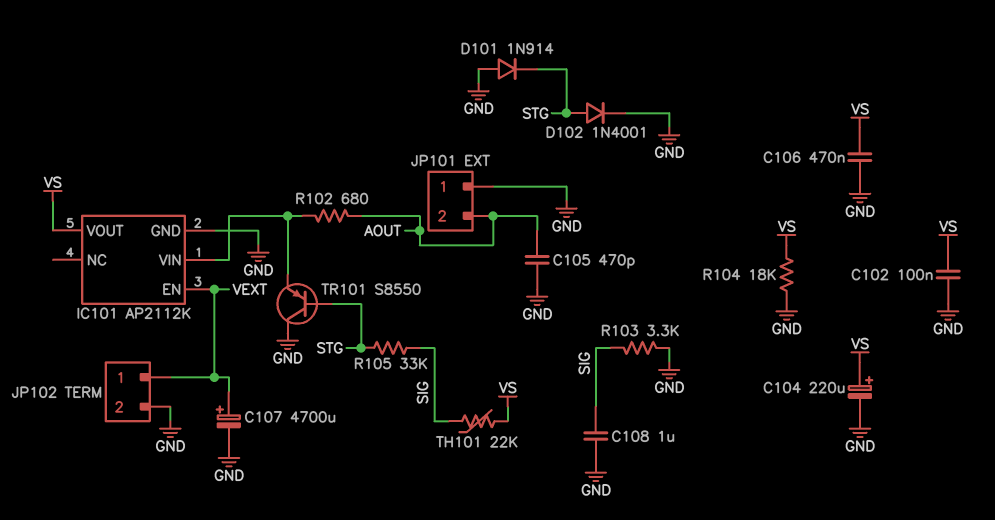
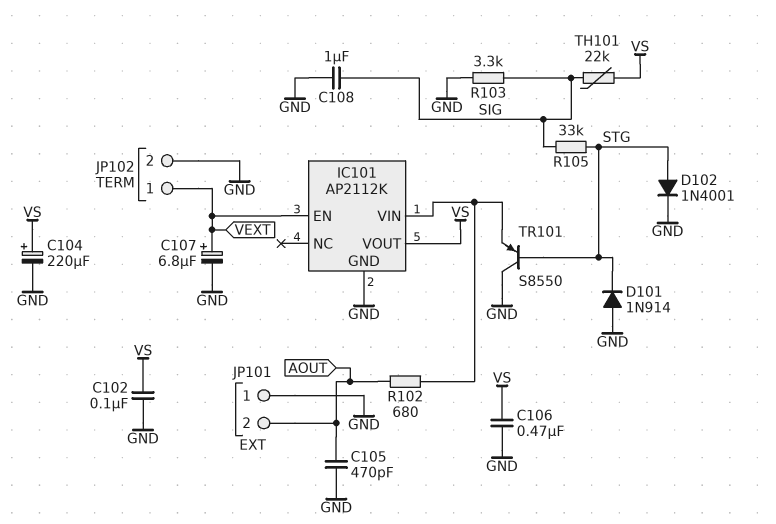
C107: 4700uF (plus VEXT, minus GND) -> 6.8uF (plus VEXT, minus GND)
R104: 18k (GND, VS) -> none

